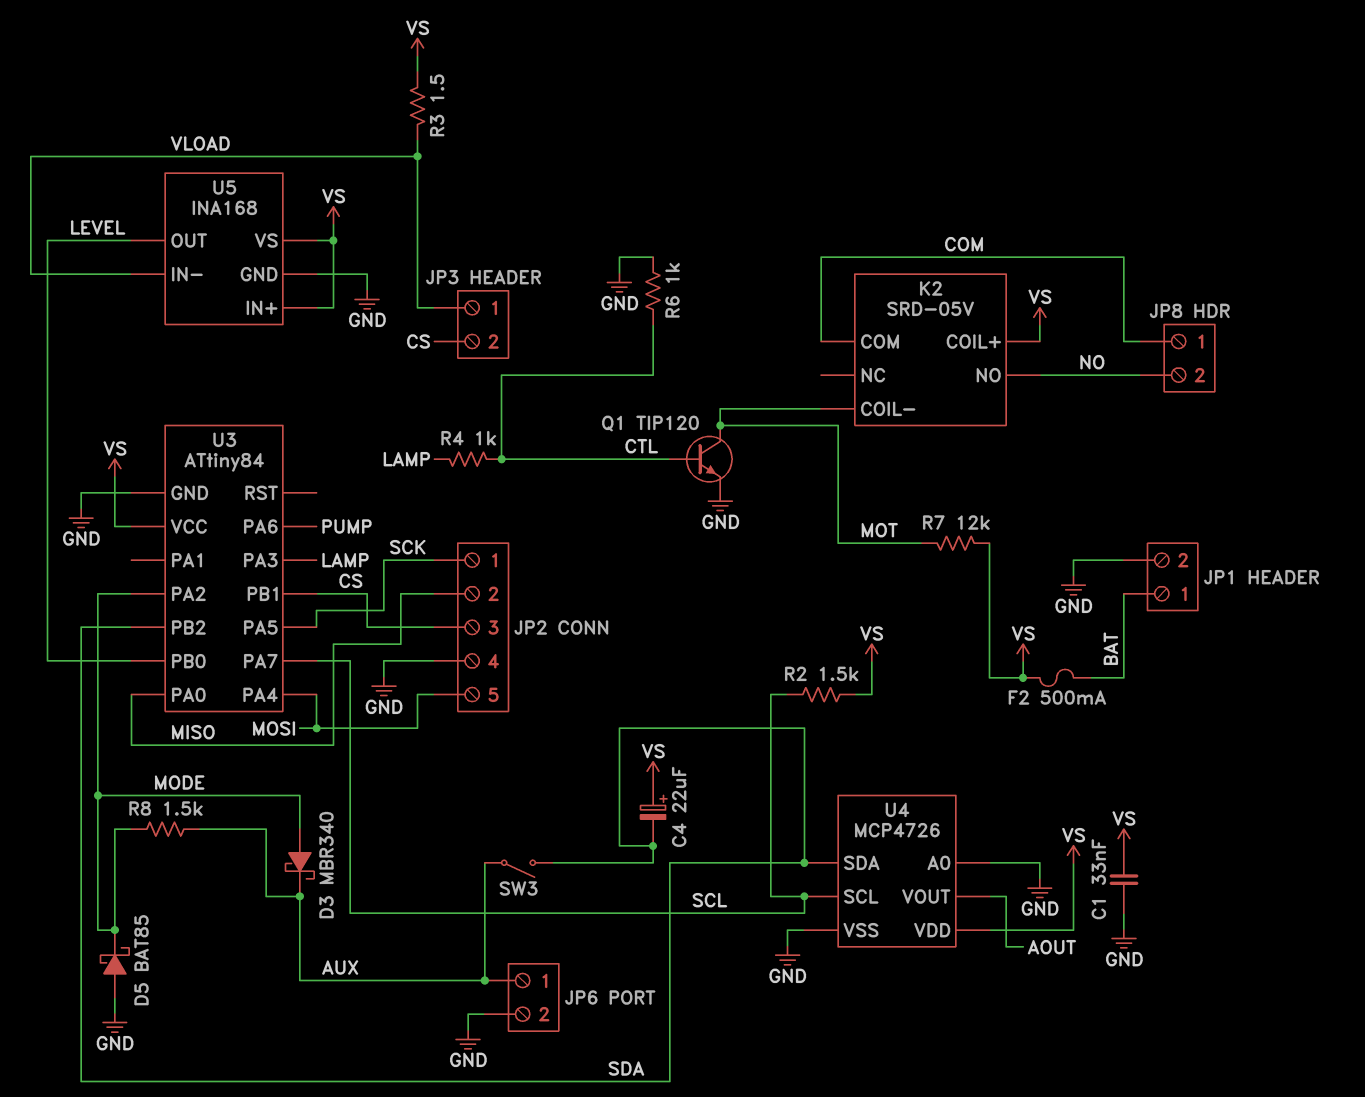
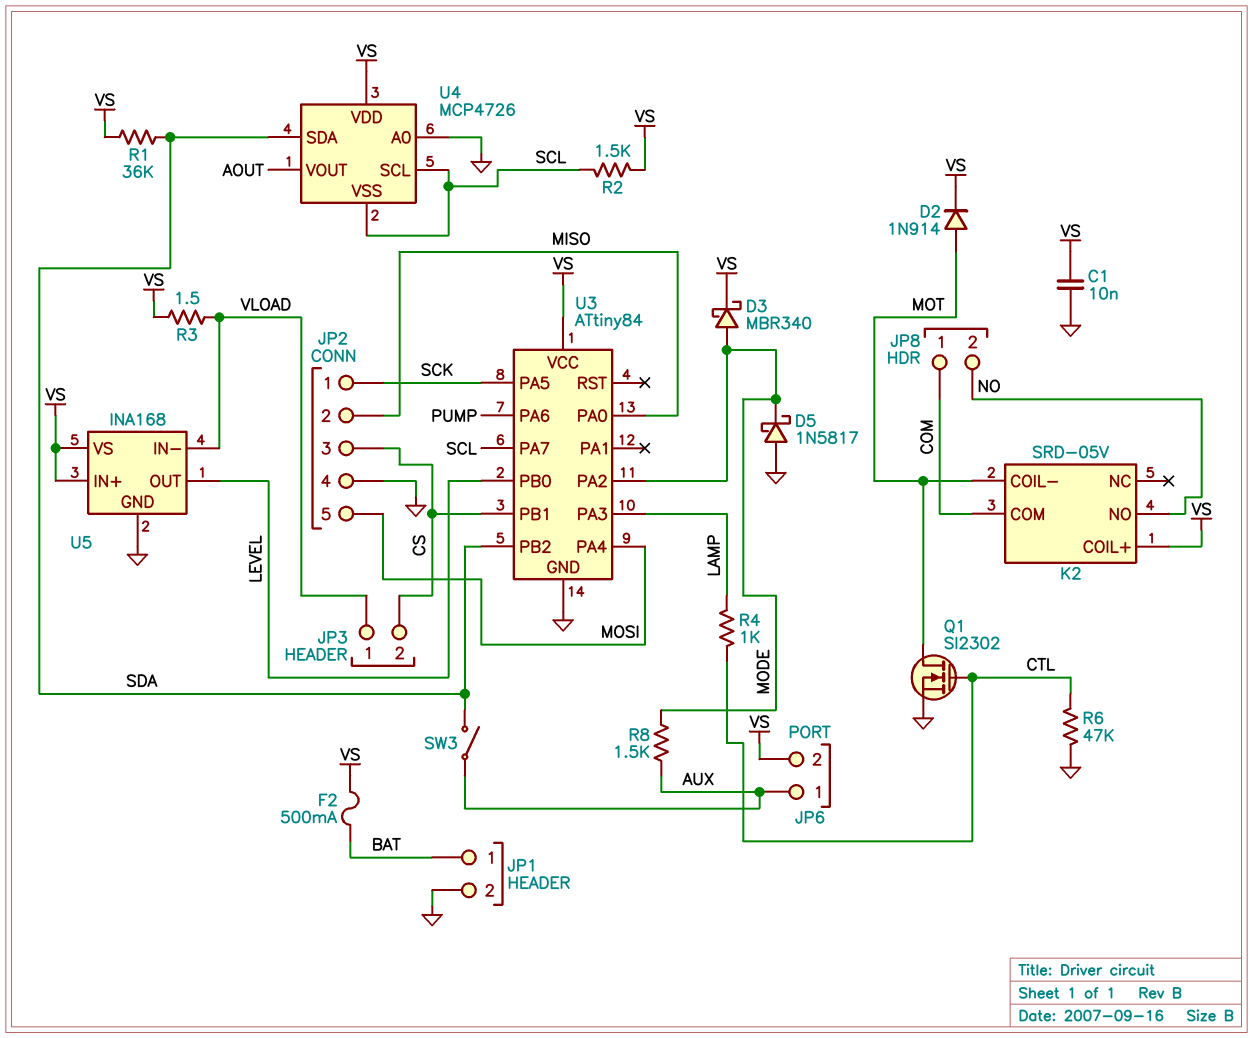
C1: 33nF (GND, VS) -> 10nF (GND, VS)
C4: 22uF (plus VS, minus SDA) -> none
D2: none -> diode 1N914 (A MOT, K VS)
D3: schottky MBR340 (A MODE, K AUX) -> schottky MBR340 (A MODE, K VS)
D5: schottky BAT85 (A GND, K MODE) -> schottky 1N5817 (A GND, K MODE)
JP6 pin 2: GND -> VS
Q1: NPN TIP120 (B CTL, C MOT, E GND) -> NMOS SI2302 (G CTL, D MOT, S GND)
R1: none -> 36k (SDA, VS)
R6: 1k (CTL, GND) -> 47k (CTL, GND)
R7: 12k (MOT, VS) -> none
U4 pin VSS: GND -> SCL

